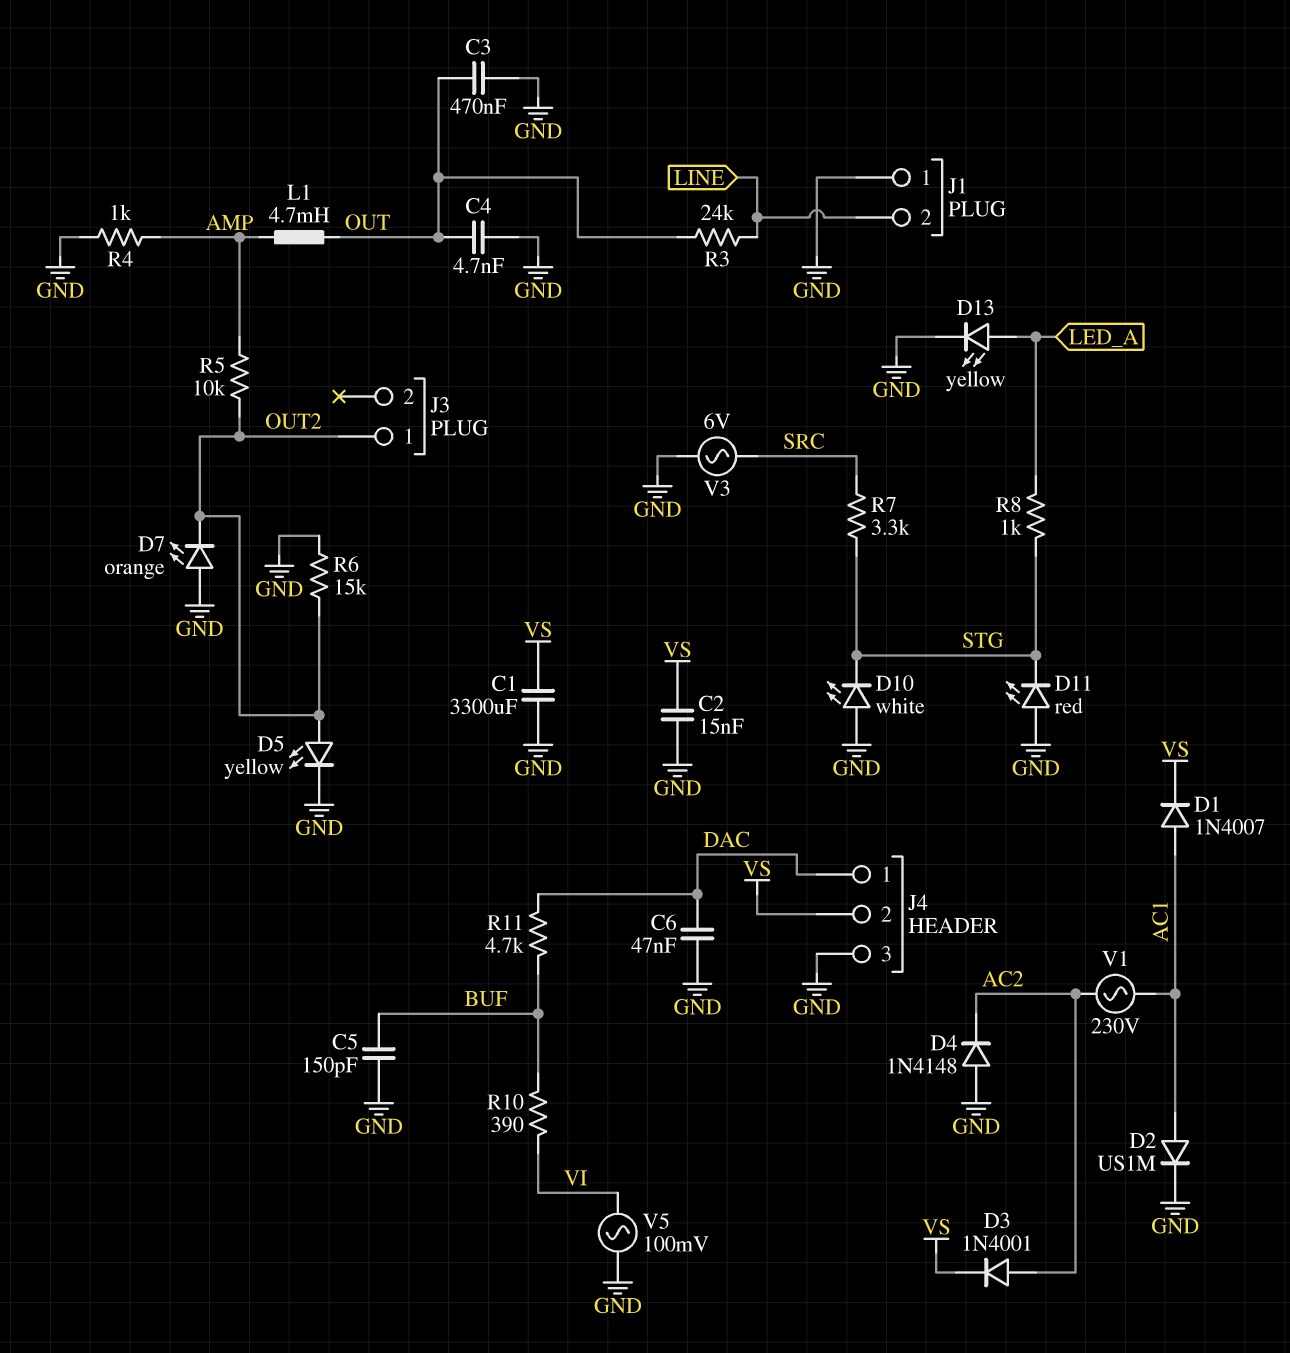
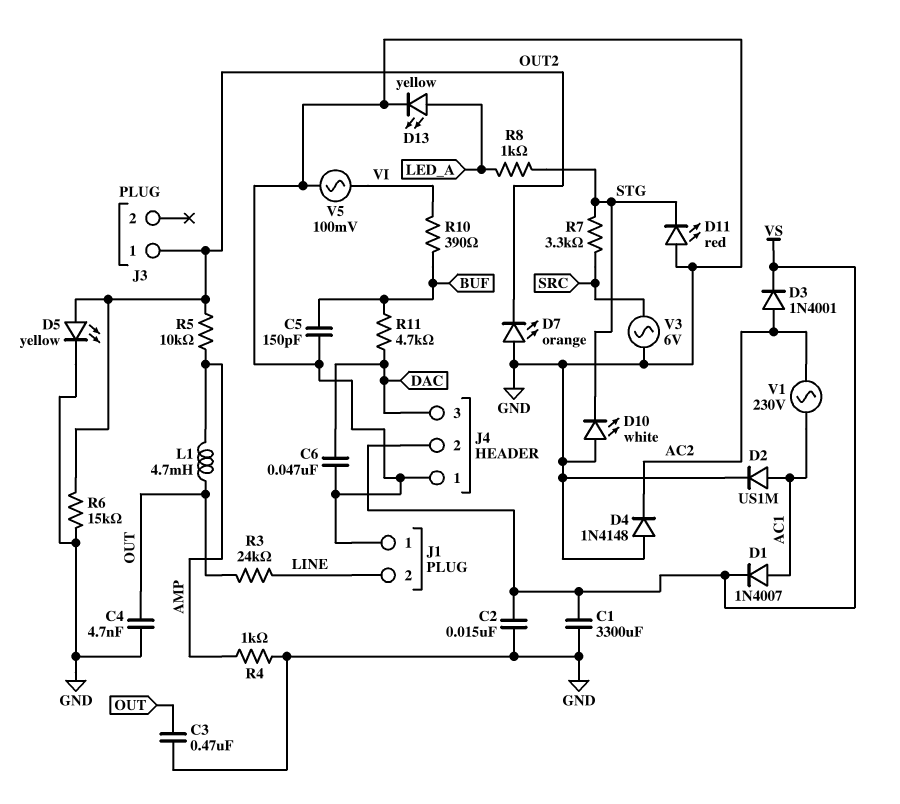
J4 pin 1: DAC -> GND
J4 pin 3: GND -> DAC

